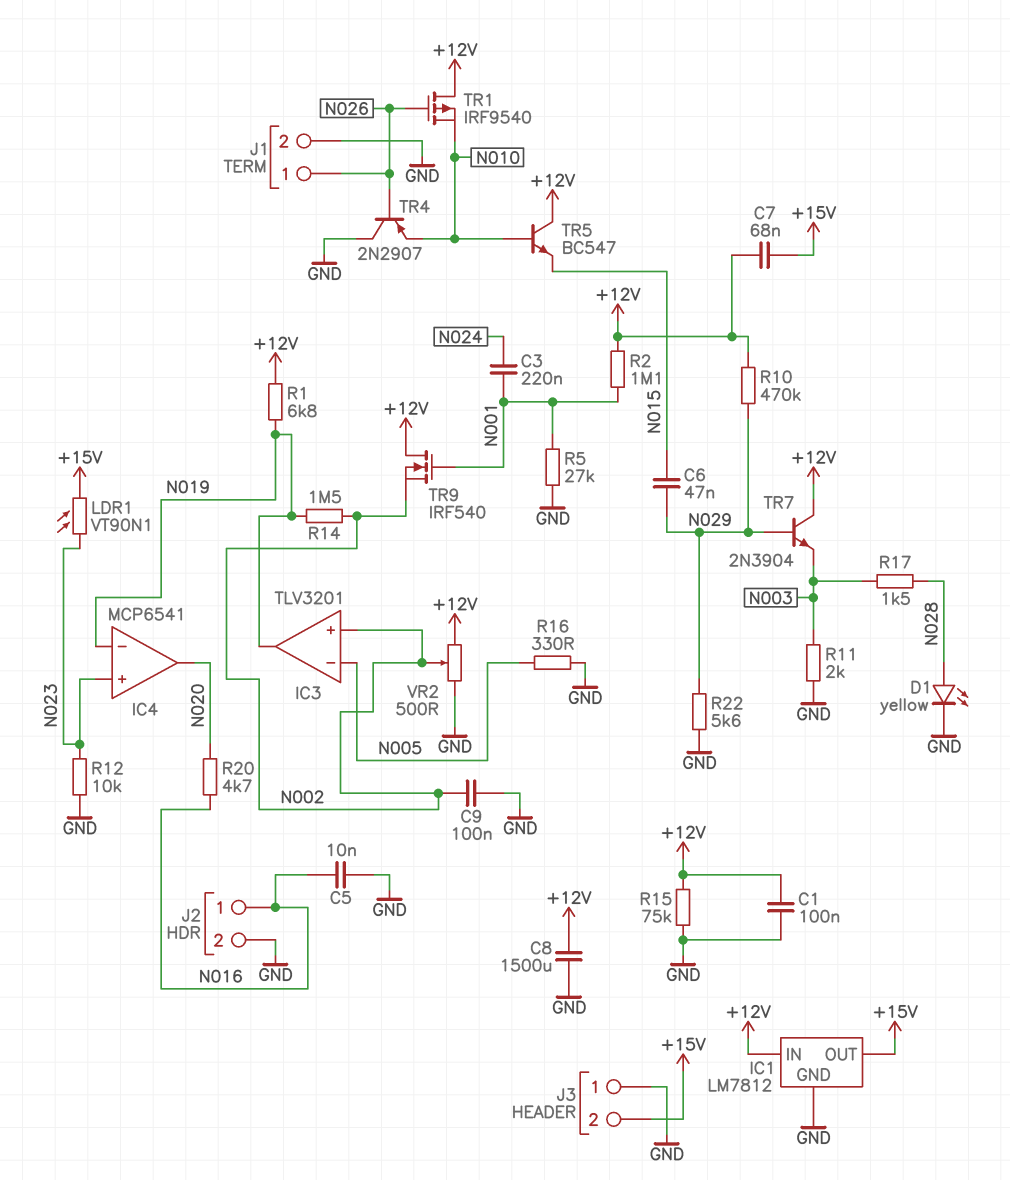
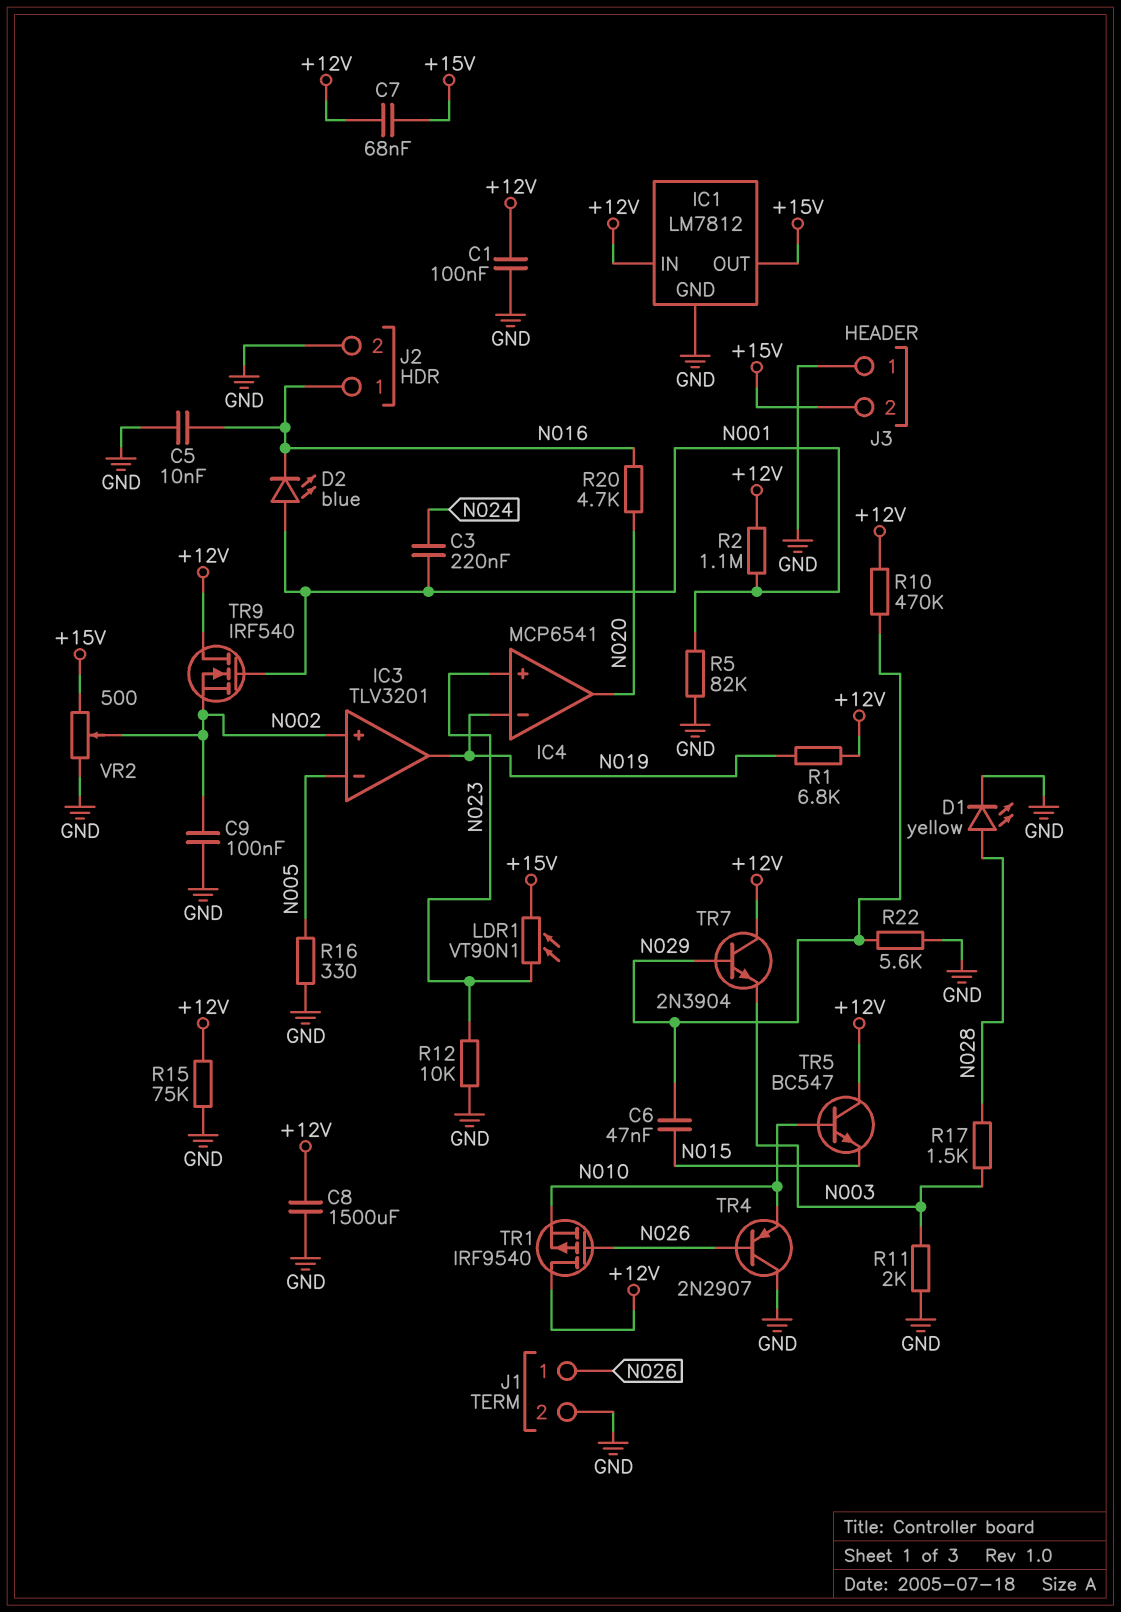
D2: none -> LED blue (A N001, K N016)
R5: 27k (GND, N001) -> 82k (GND, N001)
R14: 1.5M (N002, N019) -> none
VR2: 500 (+12V, GND, wiper N002) -> 500 (+15V, GND, wiper N002)

